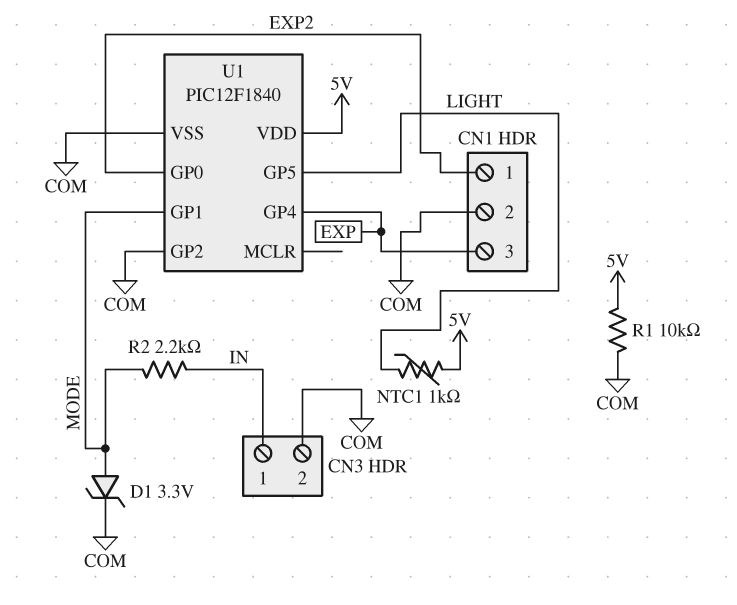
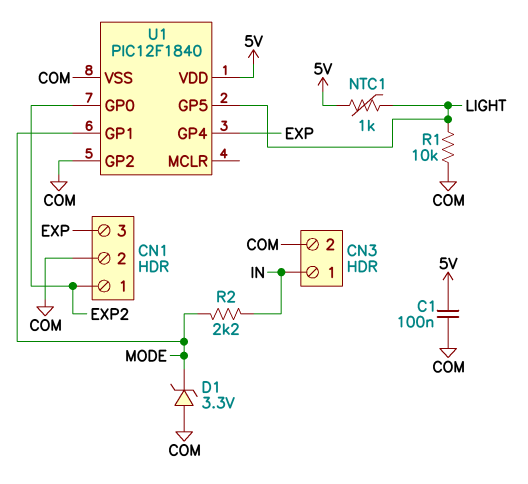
C1: none -> 100nF (5V, COM)
D1: zener 3.3V (A MODE, K COM) -> zener 3.3V (A COM, K MODE)
R1: 10k (5V, COM) -> 10k (COM, LIGHT)

